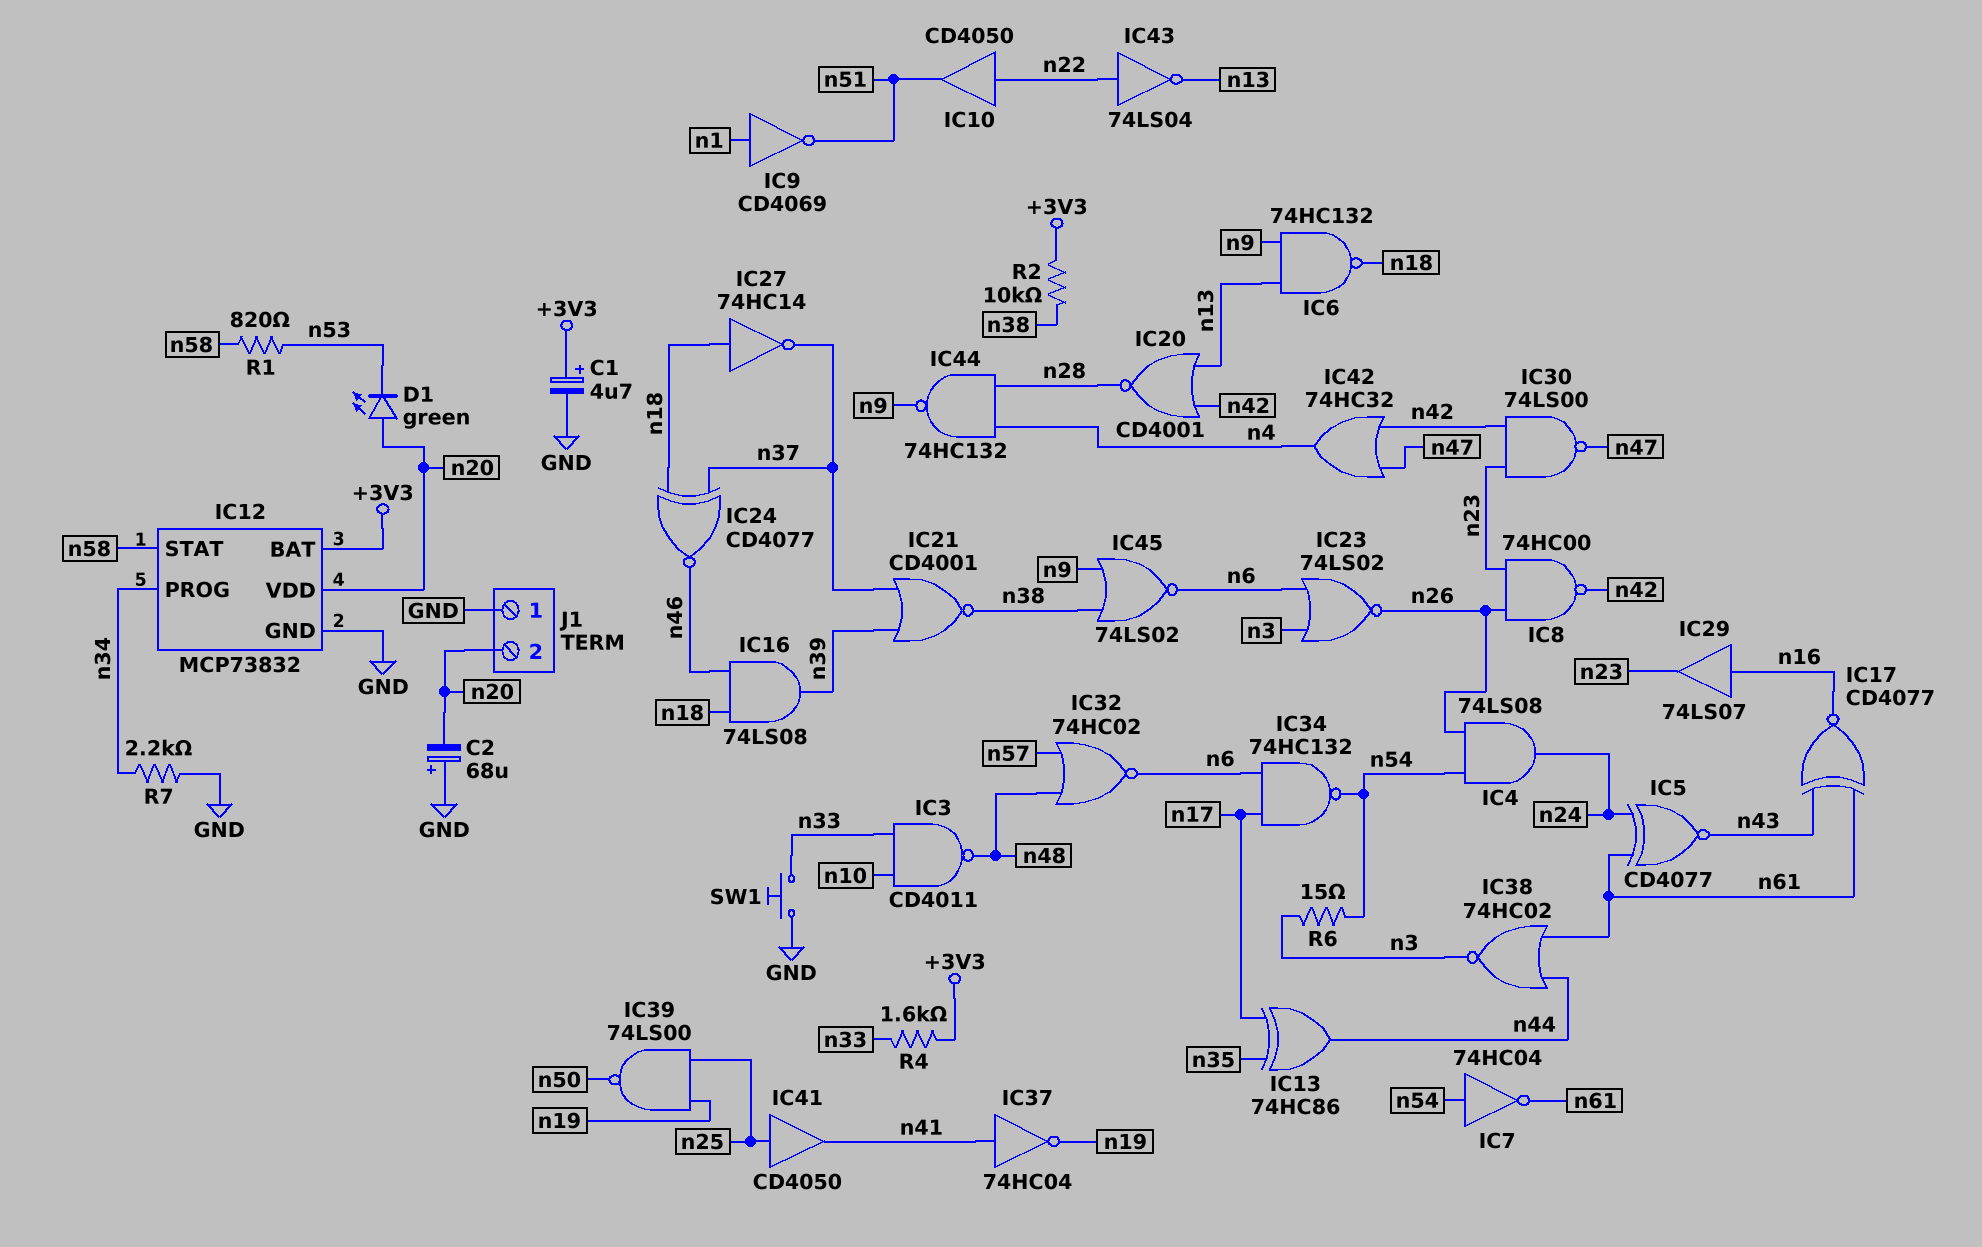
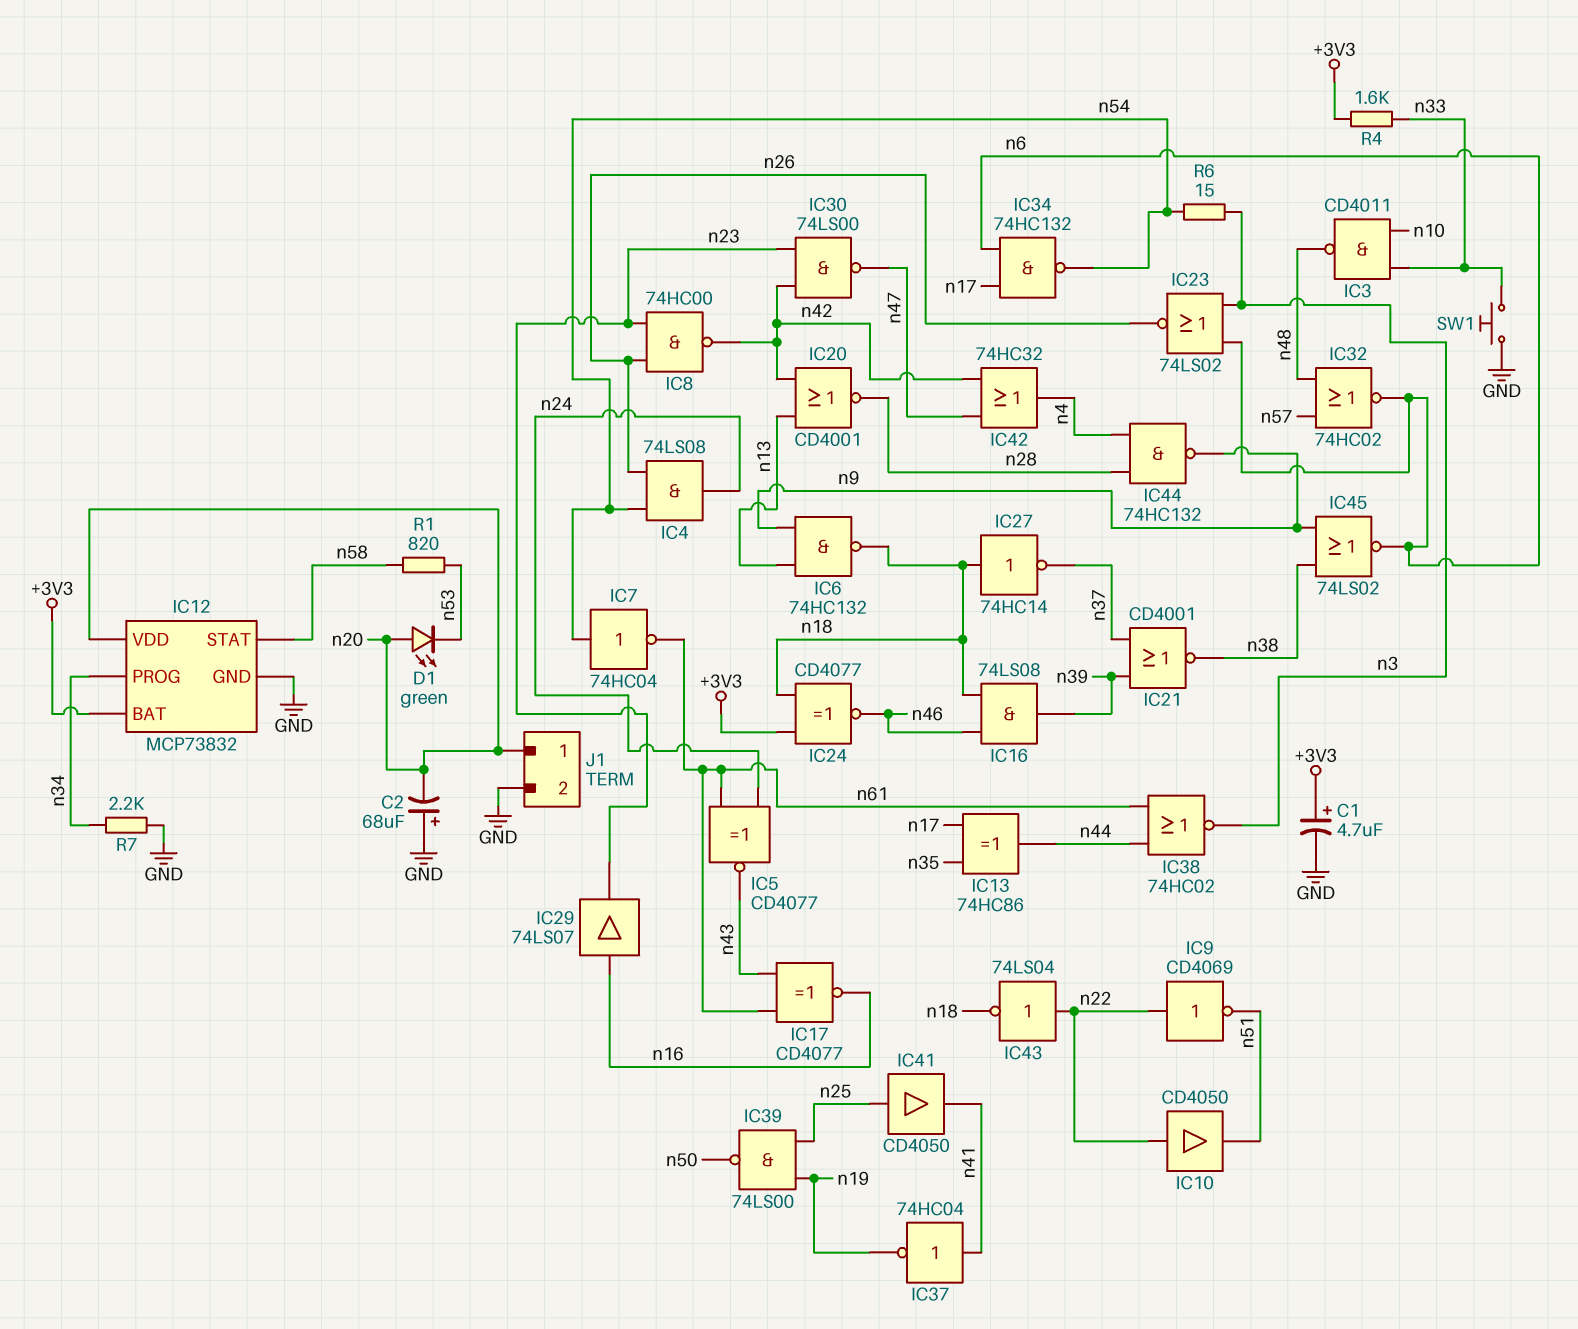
IC9: NOT CD4069 (in n1, out n51) -> NOT CD4069 (in n22, out n51)
IC24: XNOR CD4077 (in n18, in n37, out n46) -> XNOR CD4077 (in +3V3, in n18, out n46)
IC43: NOT 74LS04 (in n22, out n13) -> NOT 74LS04 (in n22, out n18)
J1 pin 1: GND -> n20
J1 pin 2: n20 -> GND
R2: 10k (+3V3, n38) -> none

